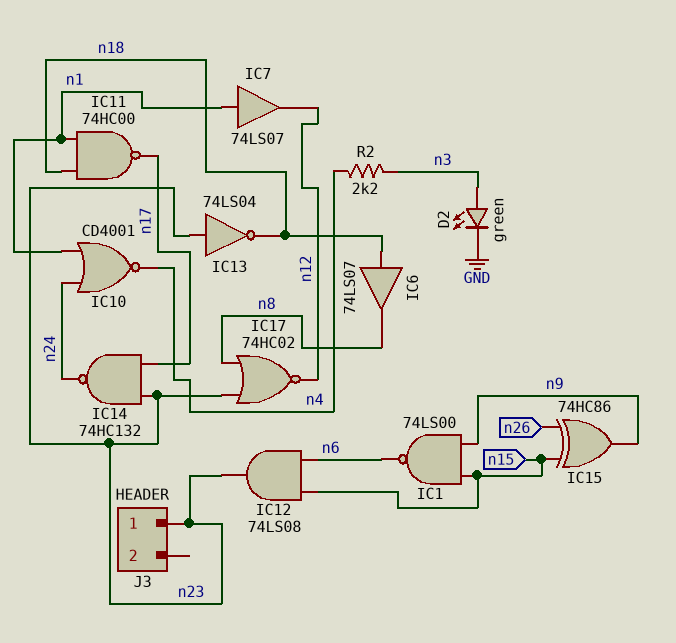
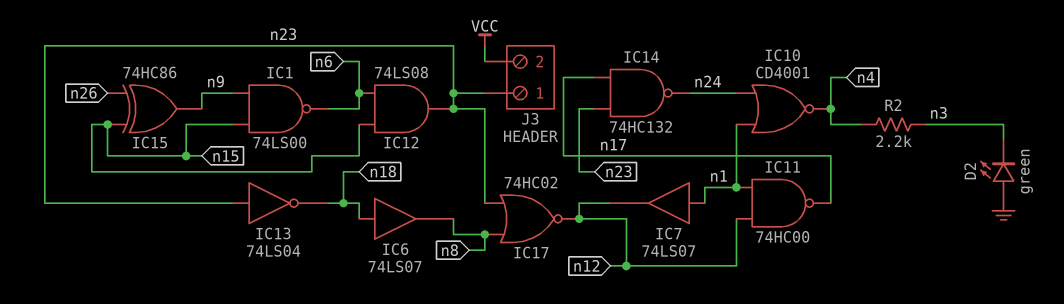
D2: LED green (A n3, K GND) -> LED green (A GND, K n3)
IC11: NAND 74HC00 (in n1, in n18, out n17) -> NAND 74HC00 (in n1, in n12, out n17)
J3 pin 2: none -> VCC

